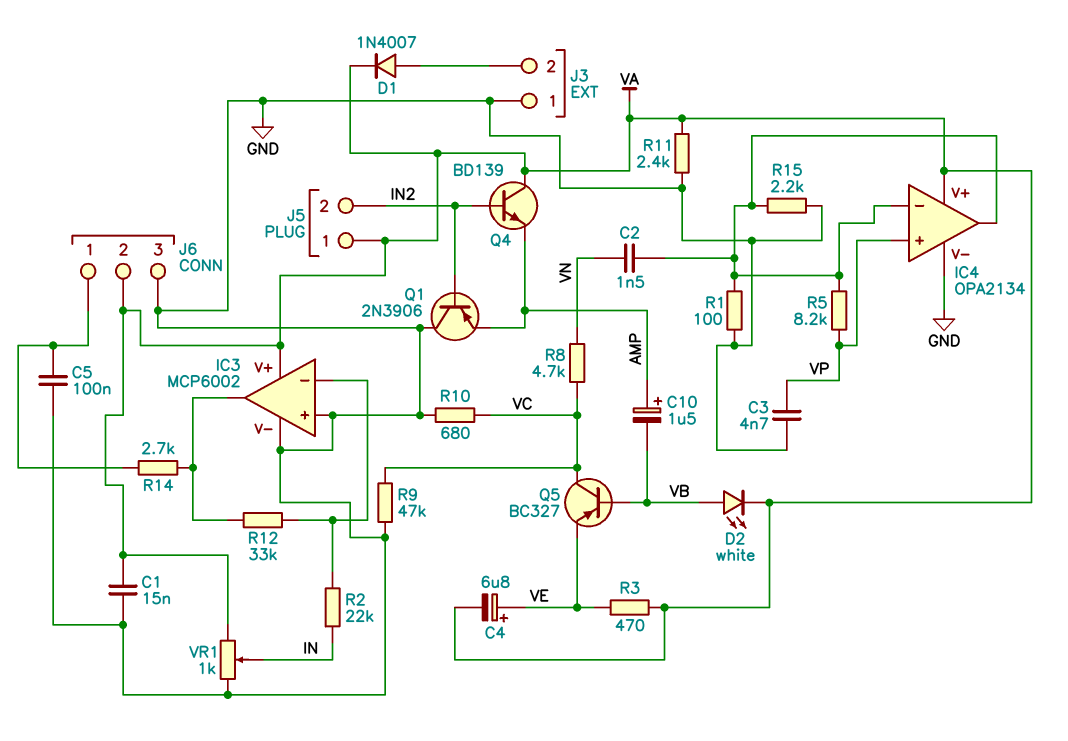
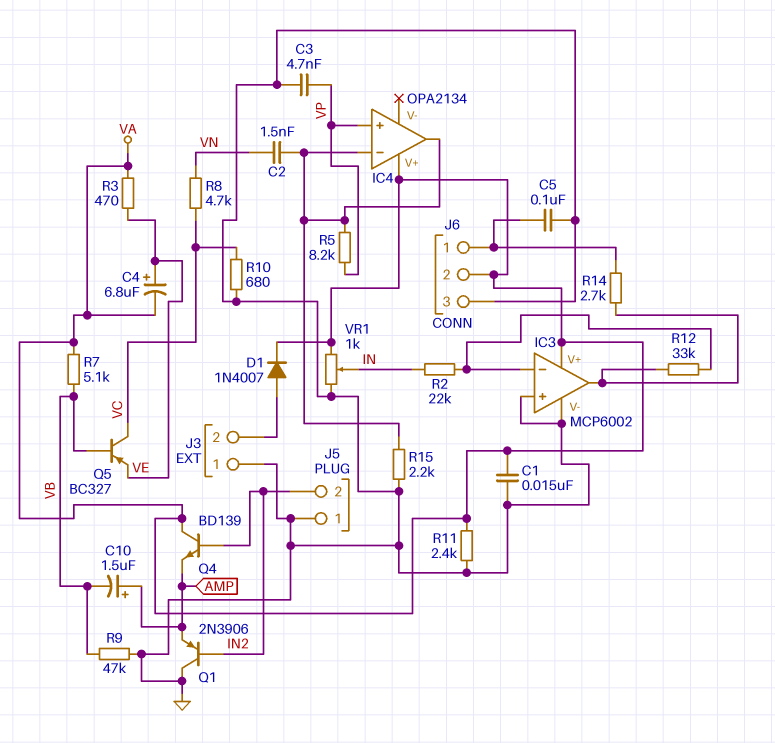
D2: LED white (A VB, K VA) -> none
IC4 pin V-: GND -> none
J5 pin 1: VA -> GND
R1: 100 (GND, IC4/in-) -> none
R7: none -> 5.1k (VA, VB)
R9: 47k (GND, VC) -> 47k (GND, VB)

